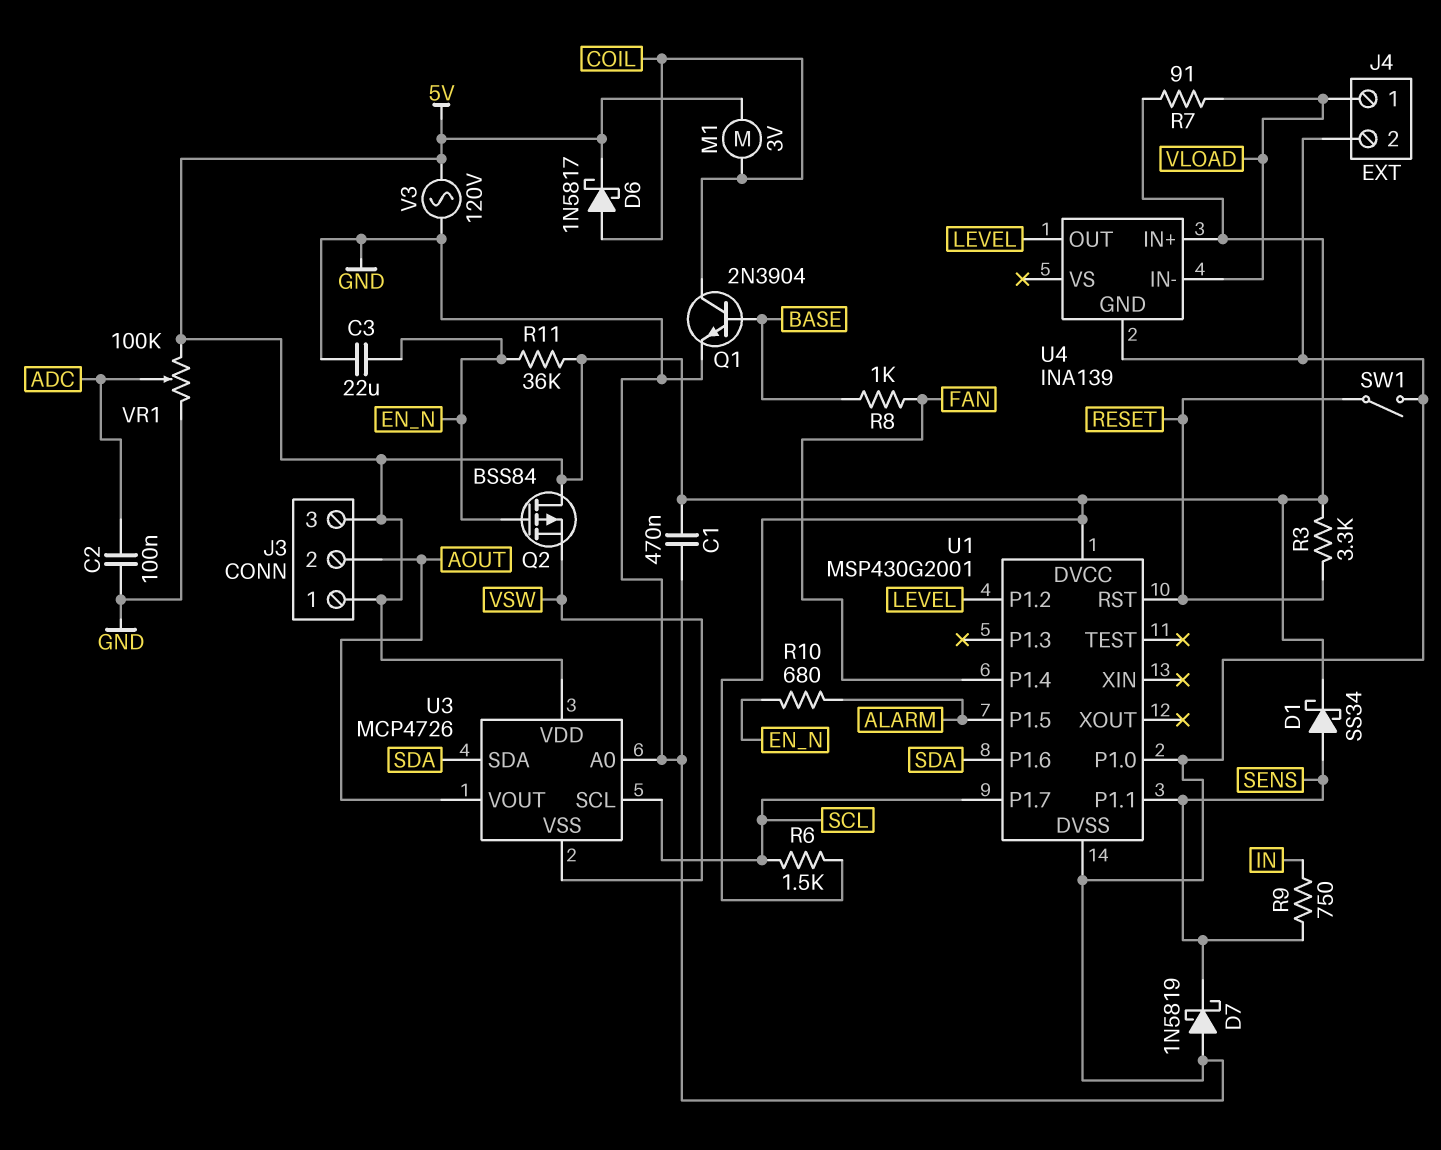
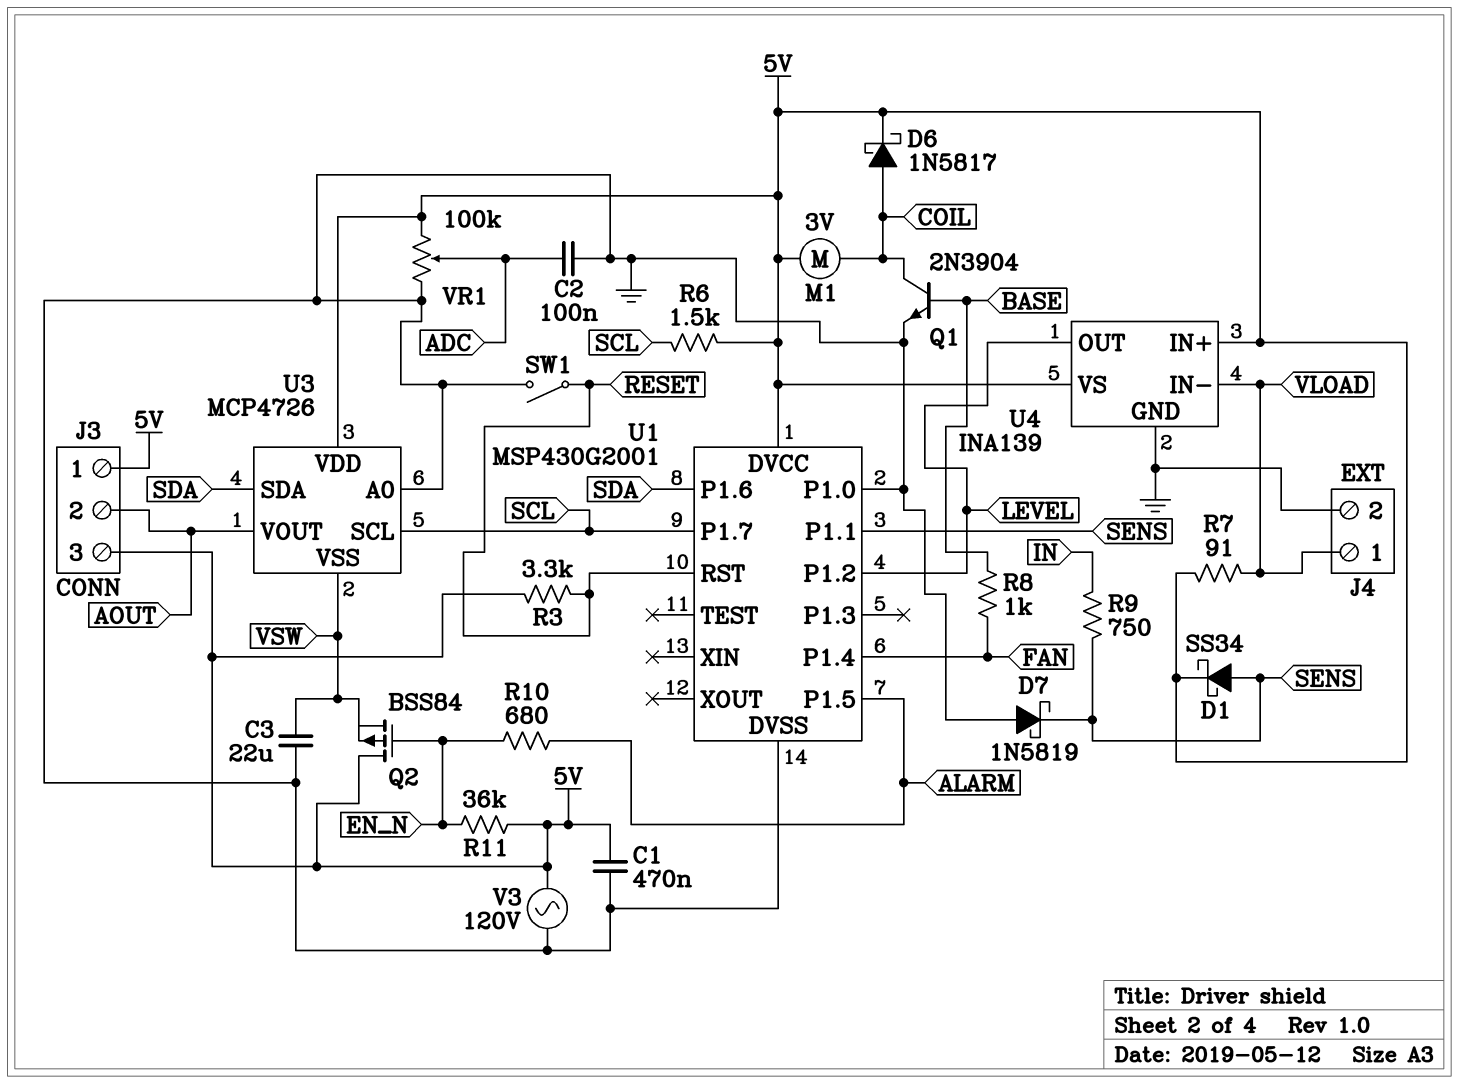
C3: 22uF (EN_N, GND) -> 22uF (GND, VSW)
U4 pin VS: none -> 5V

